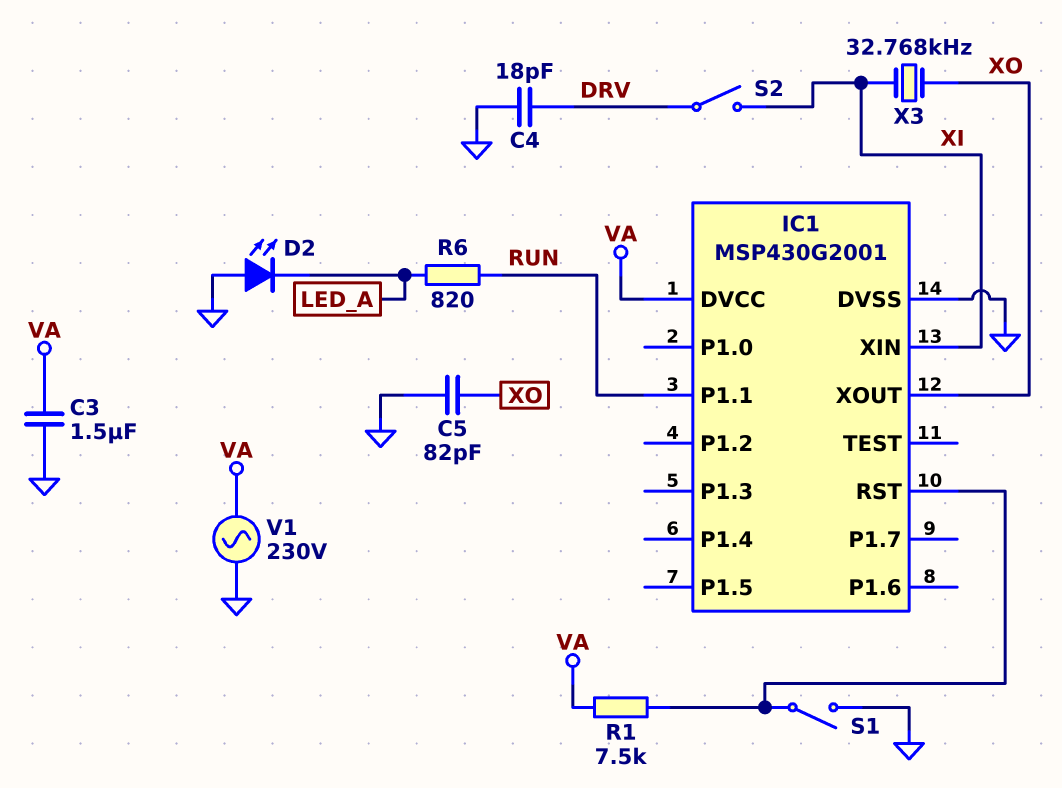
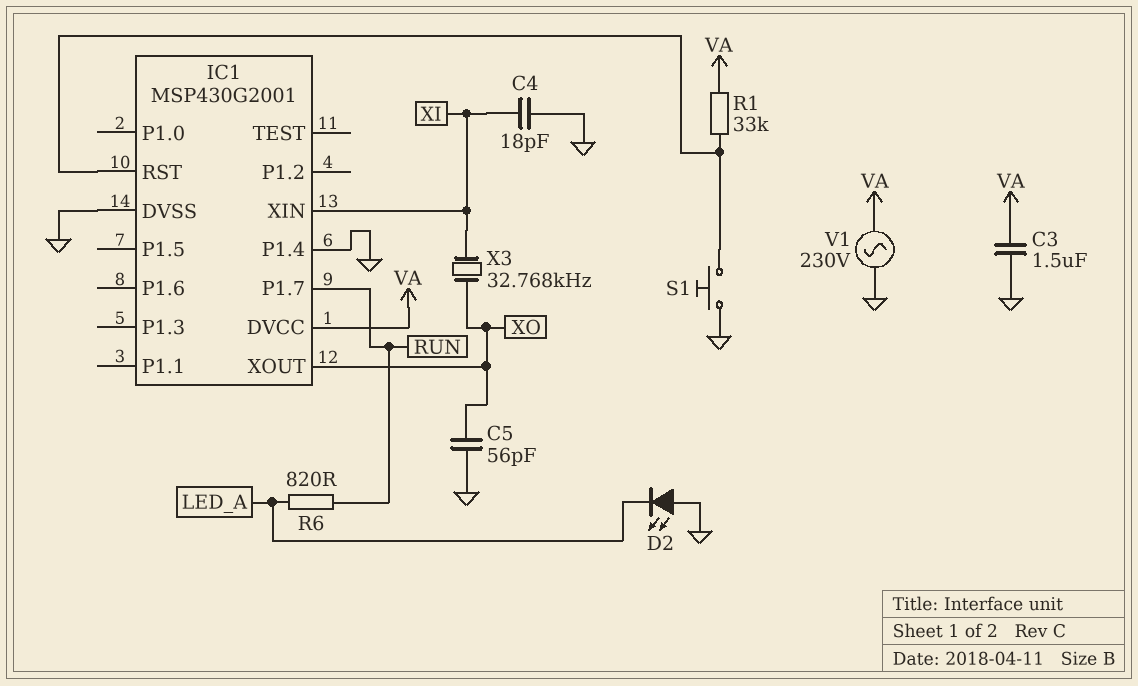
C4: 18pF (DRV, GND) -> 18pF (GND, XI)
C5: 82pF (GND, XO) -> 56pF (GND, XO)
IC1 pin P1.1: RUN -> none
IC1 pin P1.4: none -> GND
IC1 pin P1.7: none -> RUN
R1: 7.5k (IC1/RST, VA) -> 33k (IC1/RST, VA)
S1: switch (GND, IC1/RST) -> button (GND, IC1/RST)
S2: switch (DRV, XI) -> none

